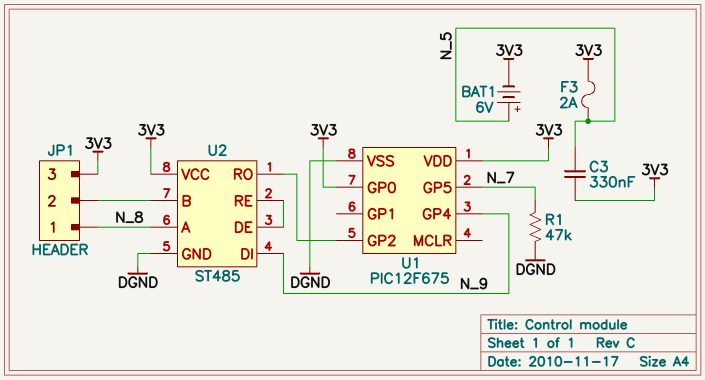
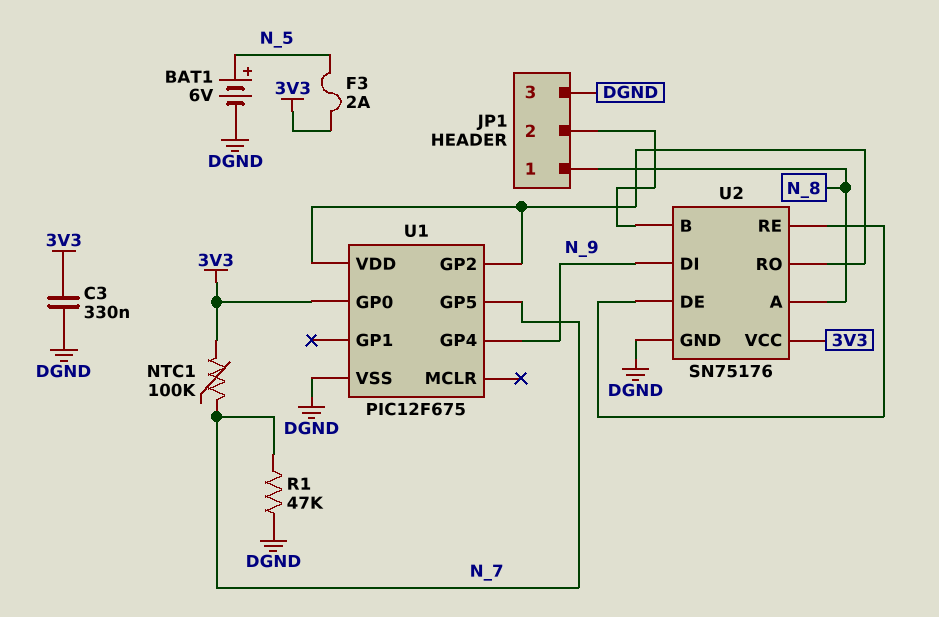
BAT1: 6V (plus N_5, minus 3V3) -> 6V (plus N_5, minus DGND)
C3: 330nF (3V3, N_5) -> 330nF (3V3, DGND)
JP1 pin 3: 3V3 -> DGND
NTC1: none -> 100k (3V3, N_7)
U1 pin VDD: 3V3 -> U1/GP2
U2: ST485 -> SN75176

